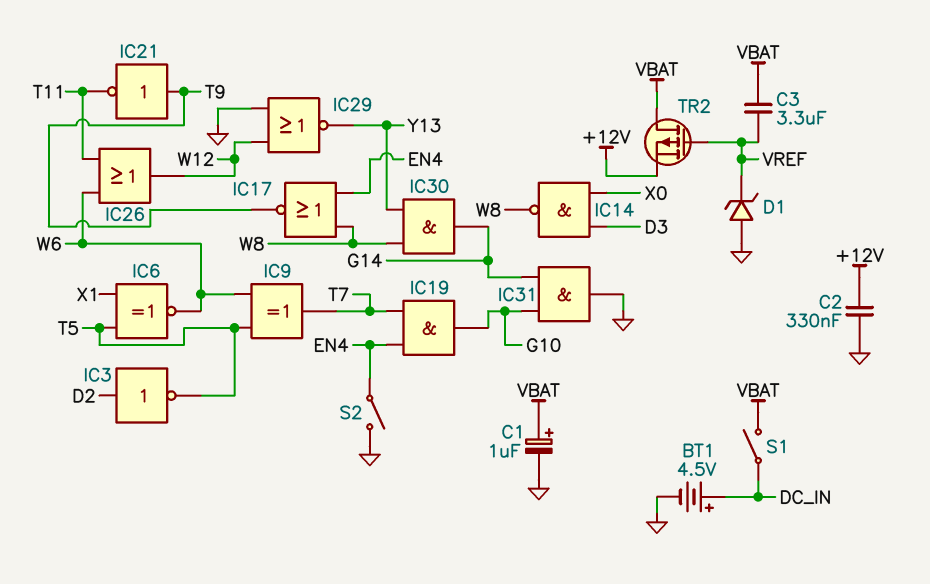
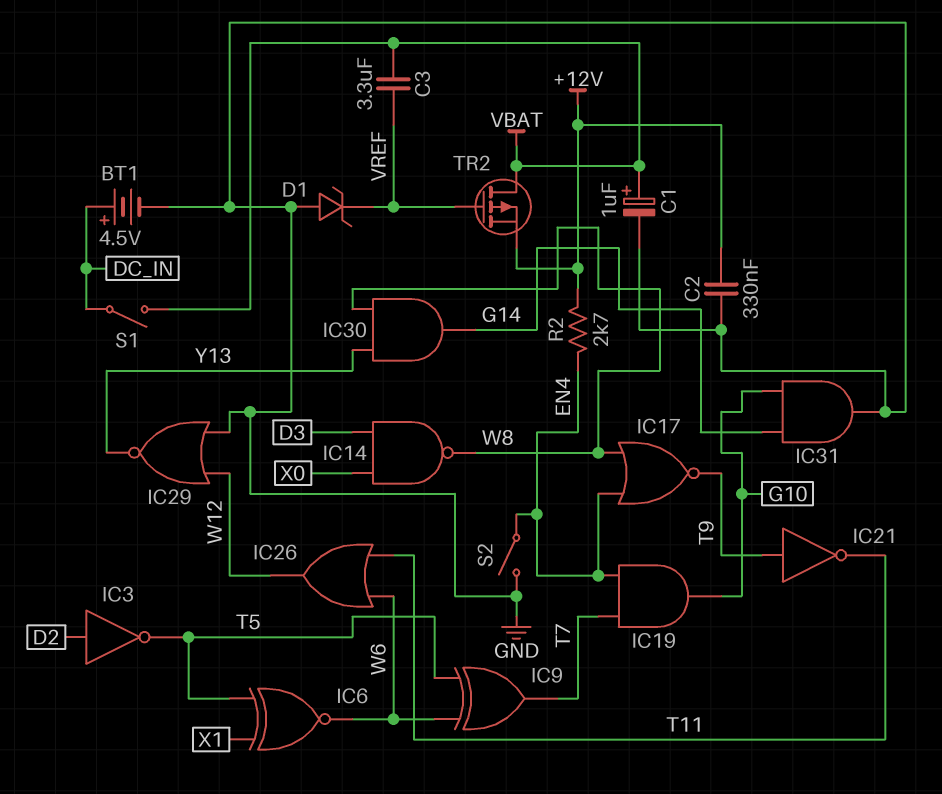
R2: none -> 2.7k (+12V, EN4)

